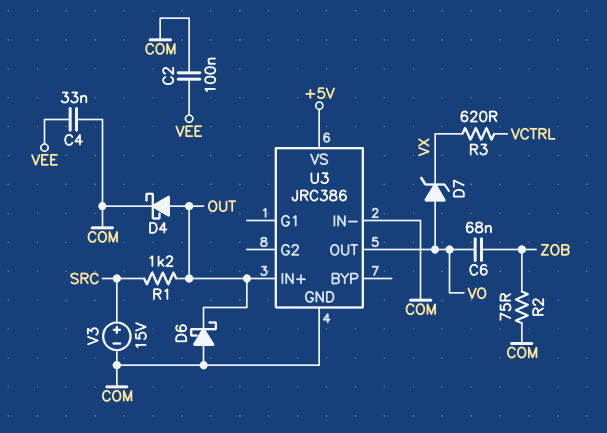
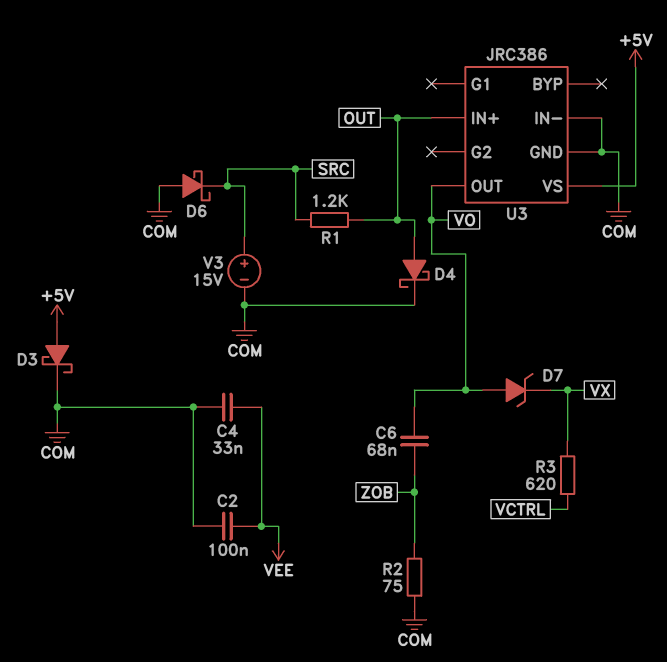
D3: none -> schottky (A +5V, K COM)
D6: schottky (A COM, K OUT) -> schottky (A COM, K SRC)

